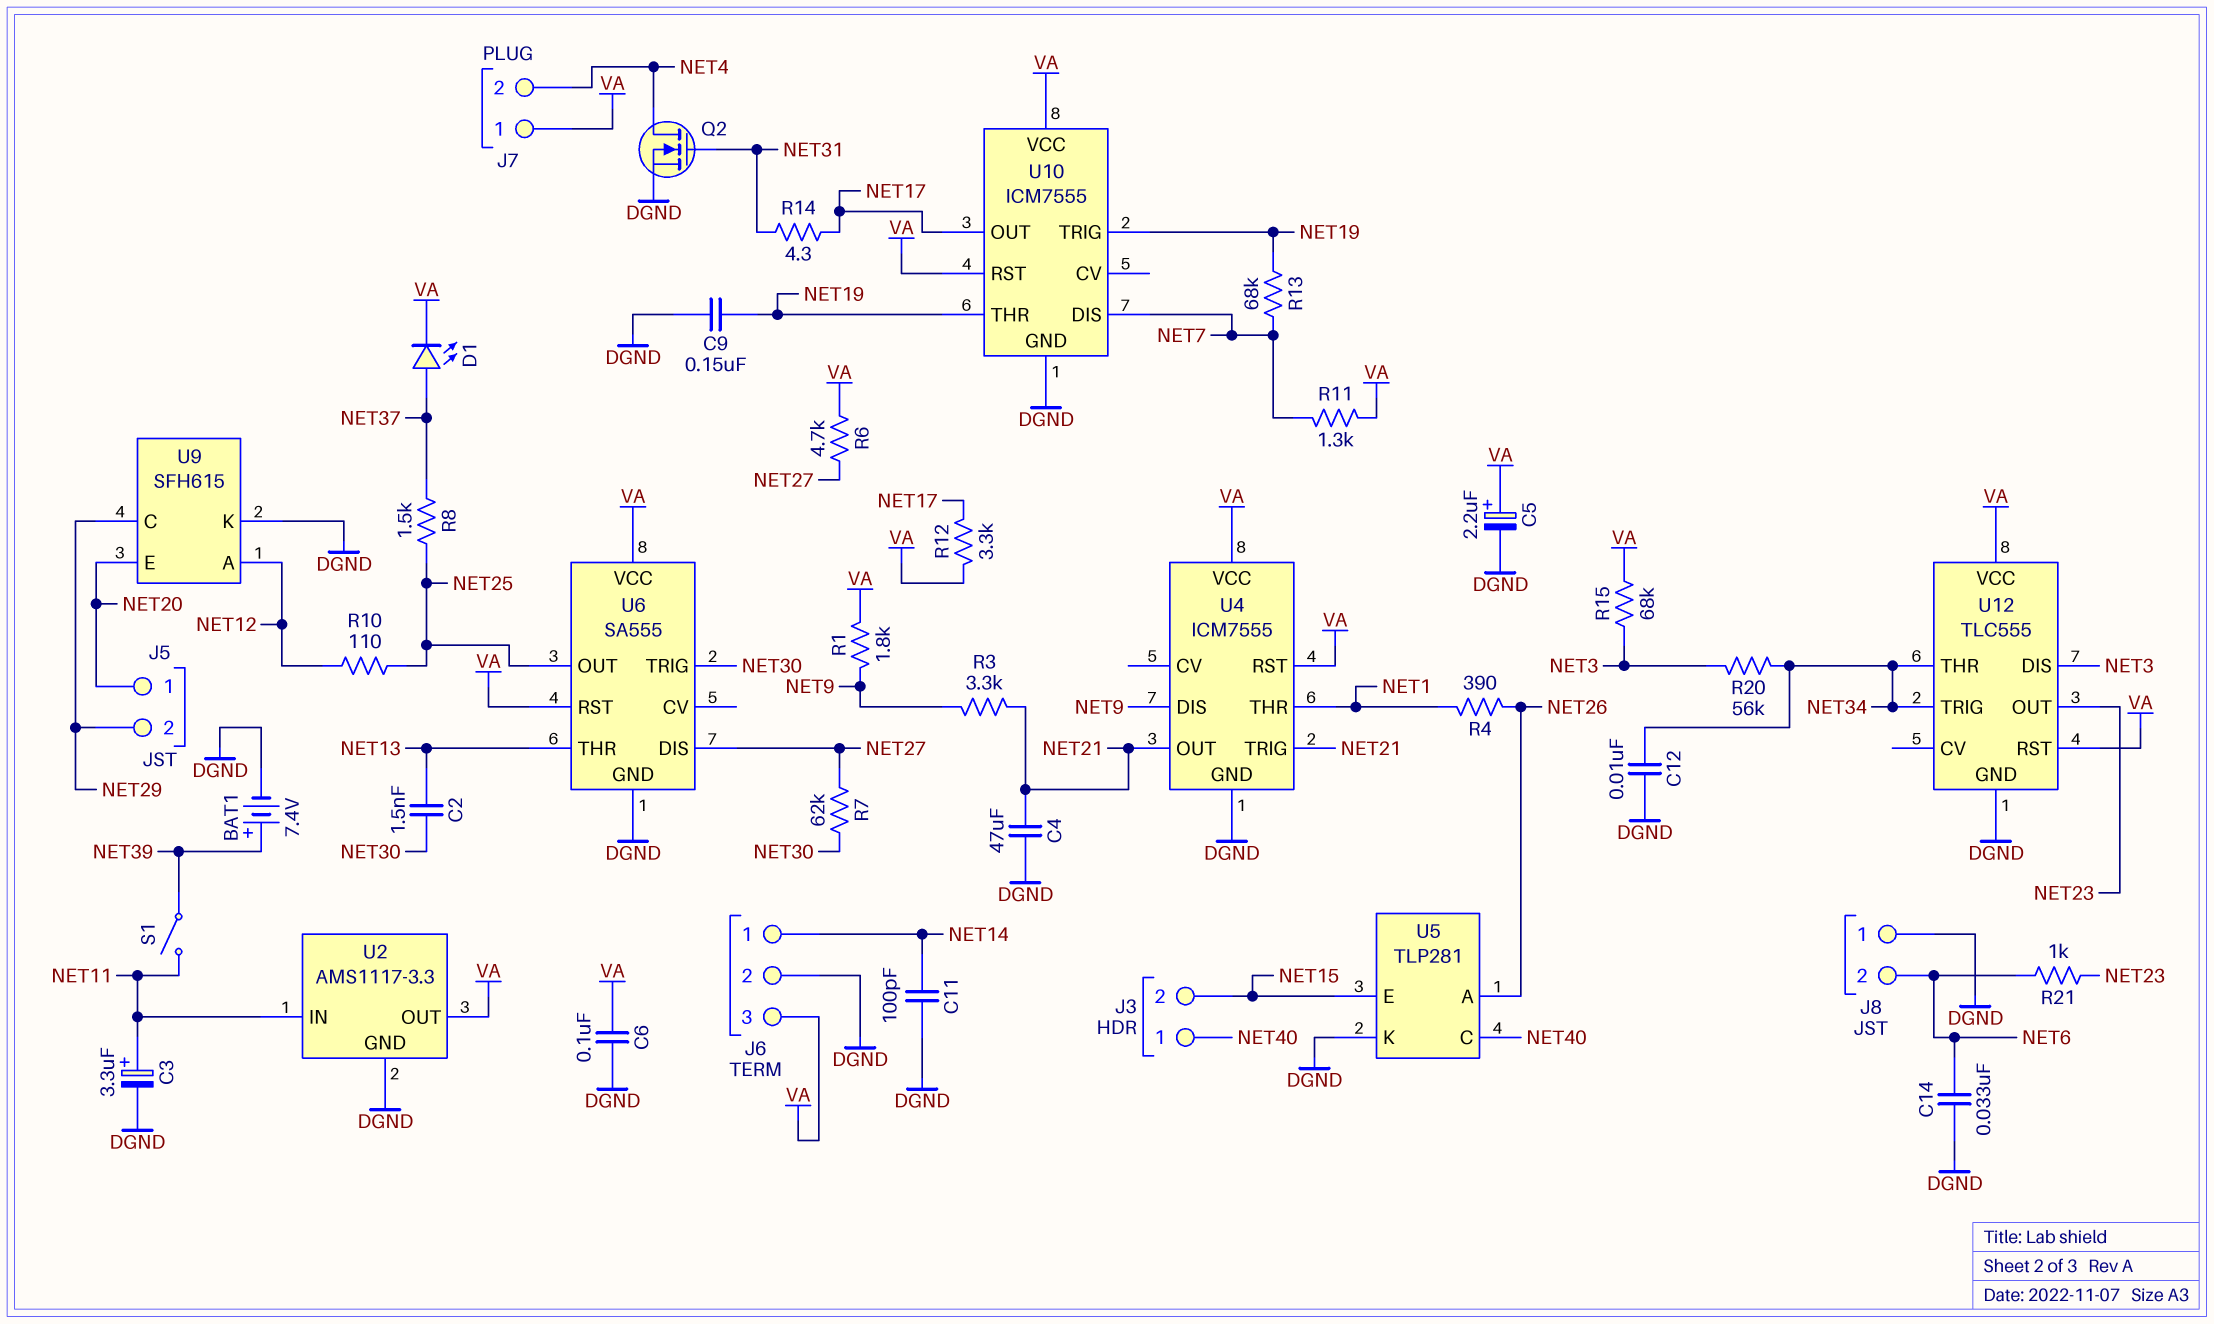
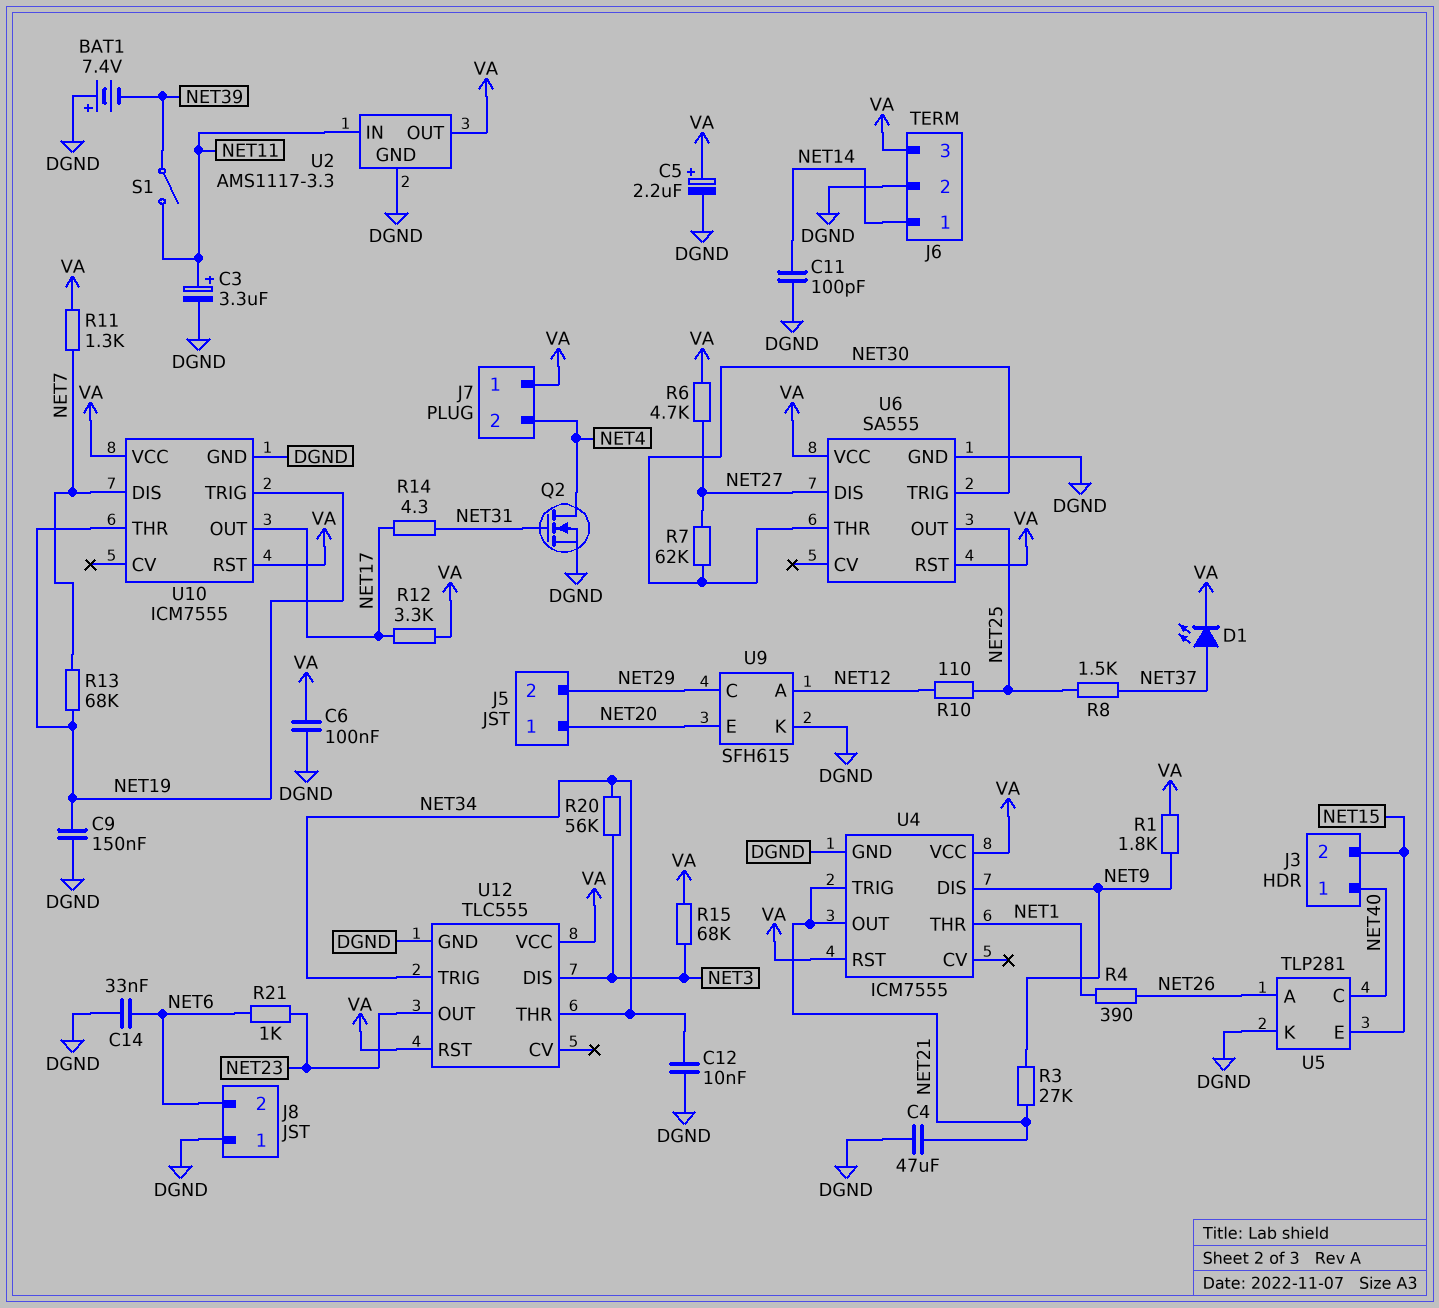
BAT1: 7.4V (plus NET39, minus DGND) -> 7.4V (plus DGND, minus NET39)
C2: 1.5nF (NET13, NET30) -> none
R3: 3.3k (NET9, NET21) -> 27k (NET9, NET21)
U6 pin THR: NET13 -> NET30

